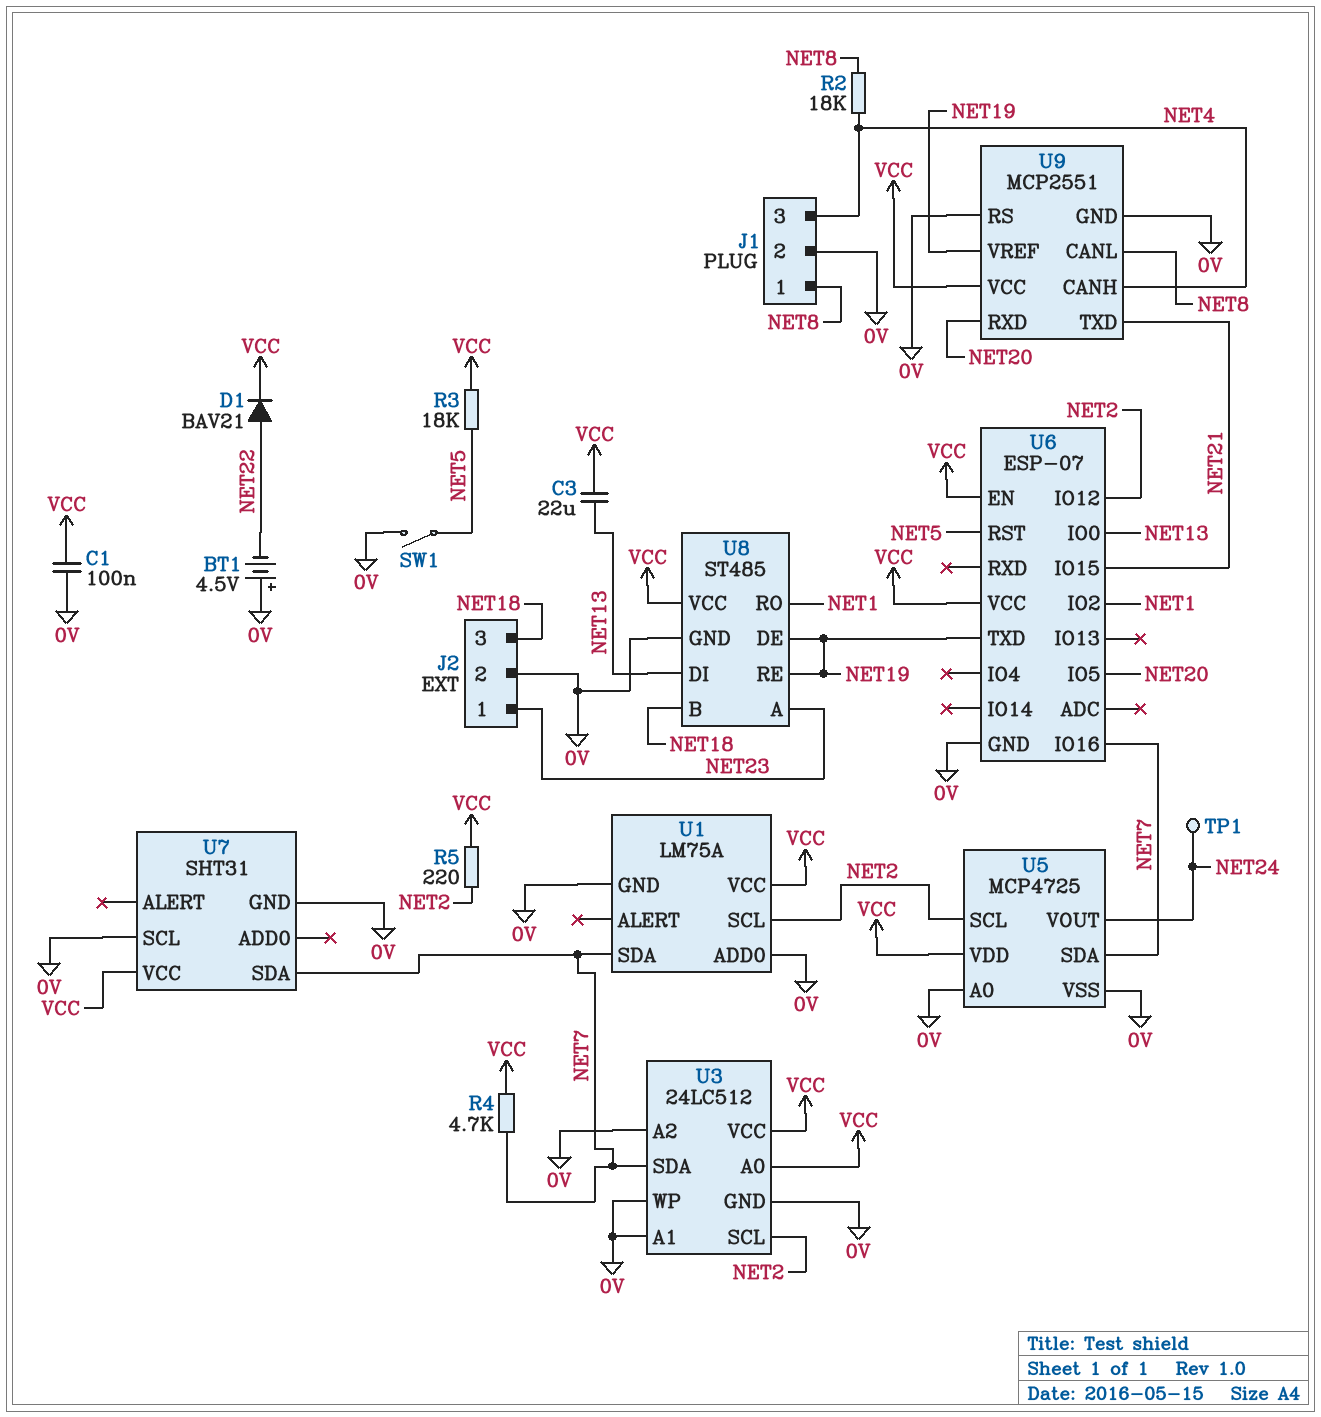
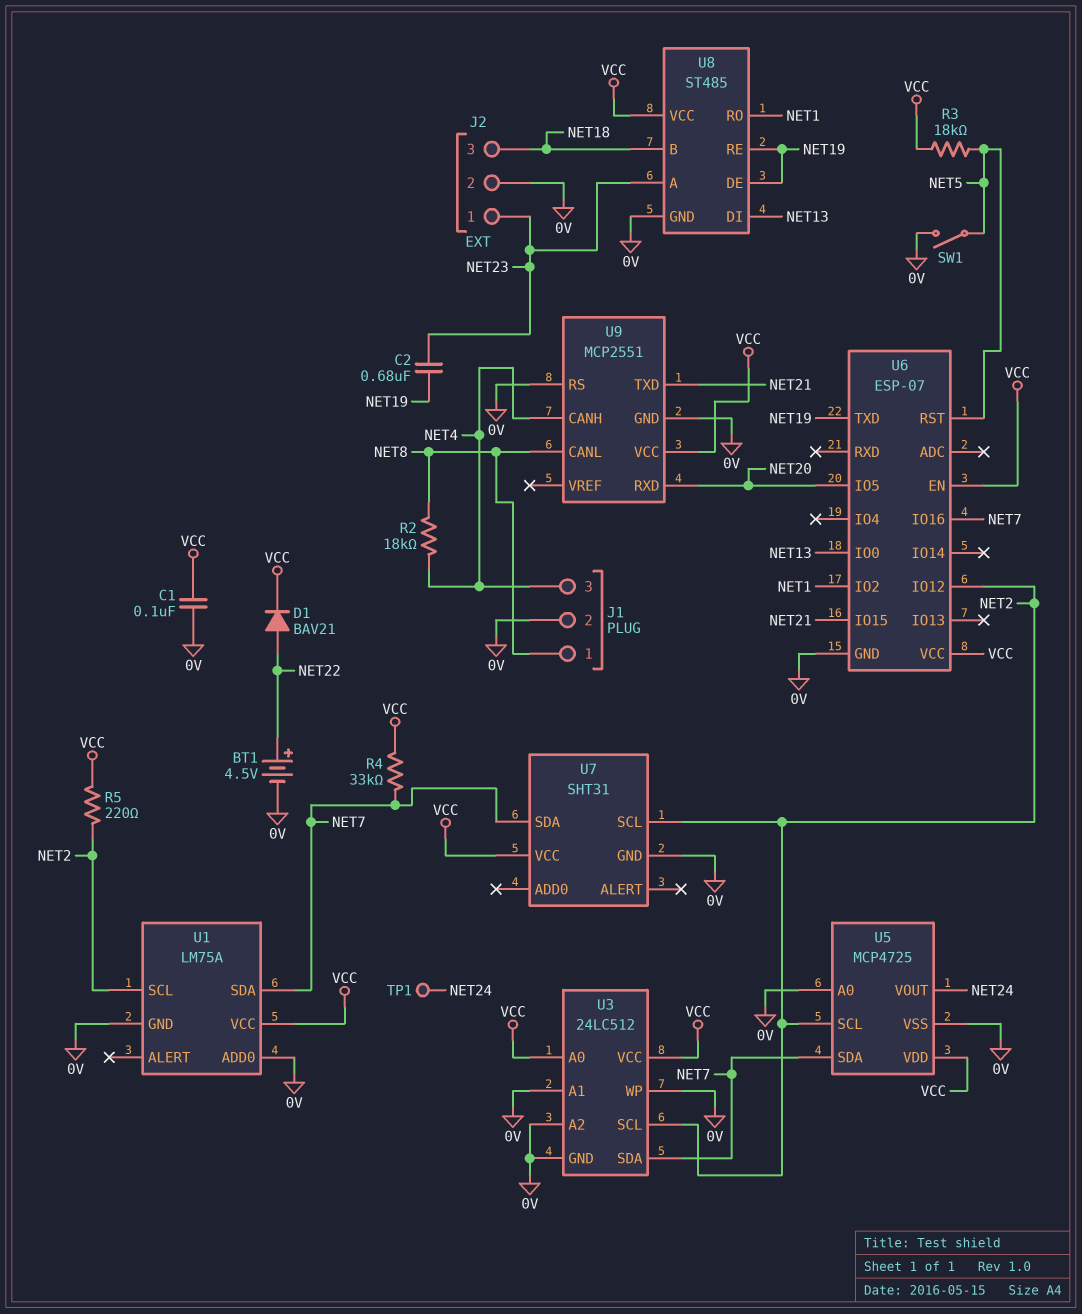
BT1: 4.5V (plus 0V, minus NET22) -> 4.5V (plus NET22, minus 0V)
C2: none -> 680nF (NET19, NET23)
C3: 22uF (NET13, VCC) -> none
R4: 4.7k (NET7, VCC) -> 33k (NET7, VCC)
U7 pin SCL: 0V -> NET2
U9 pin VREF: NET19 -> none

